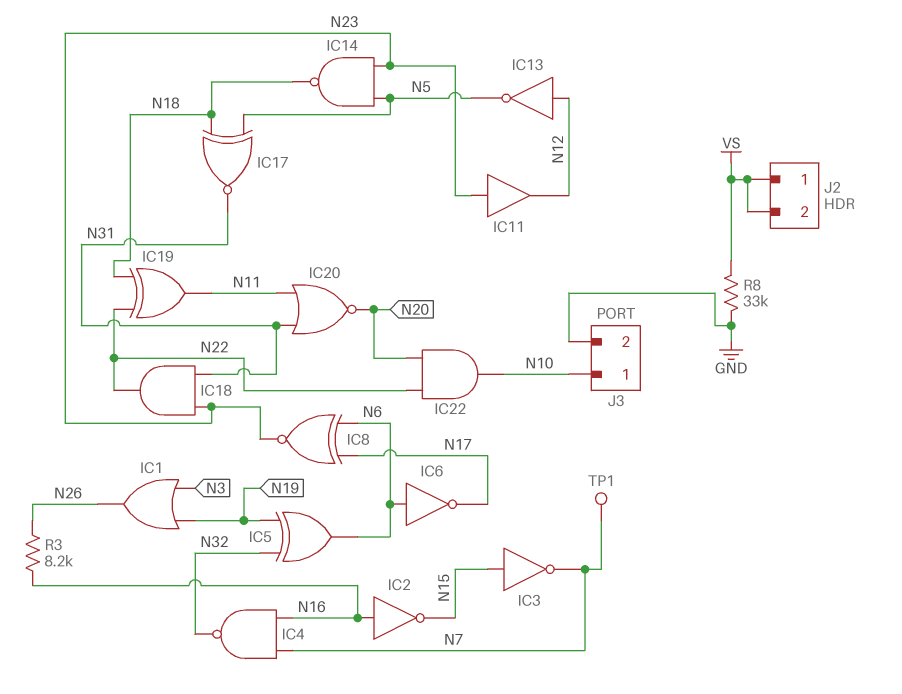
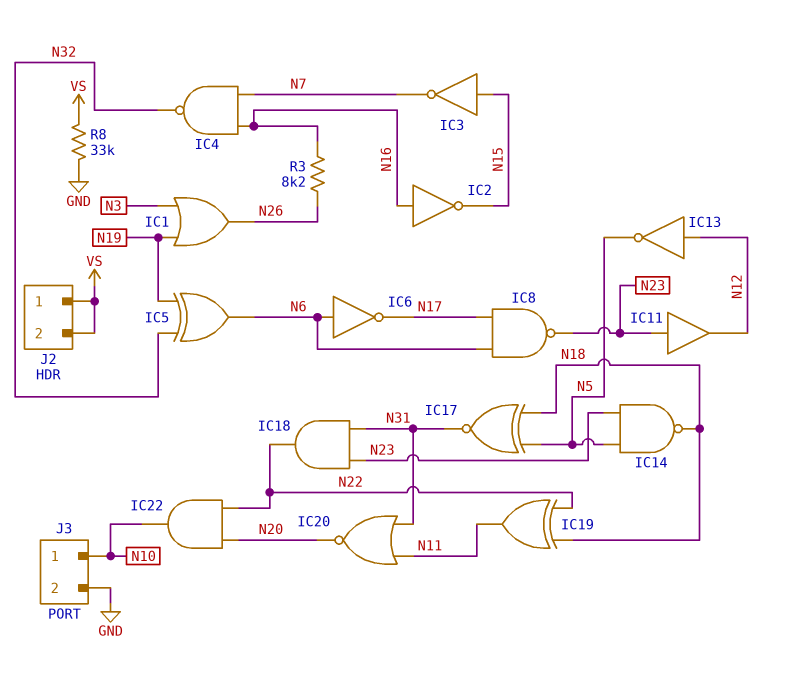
IC8: XNOR (in N6, in N17, out N23) -> NAND (in N6, in N17, out N23)
TP1: test point (N7) -> none

